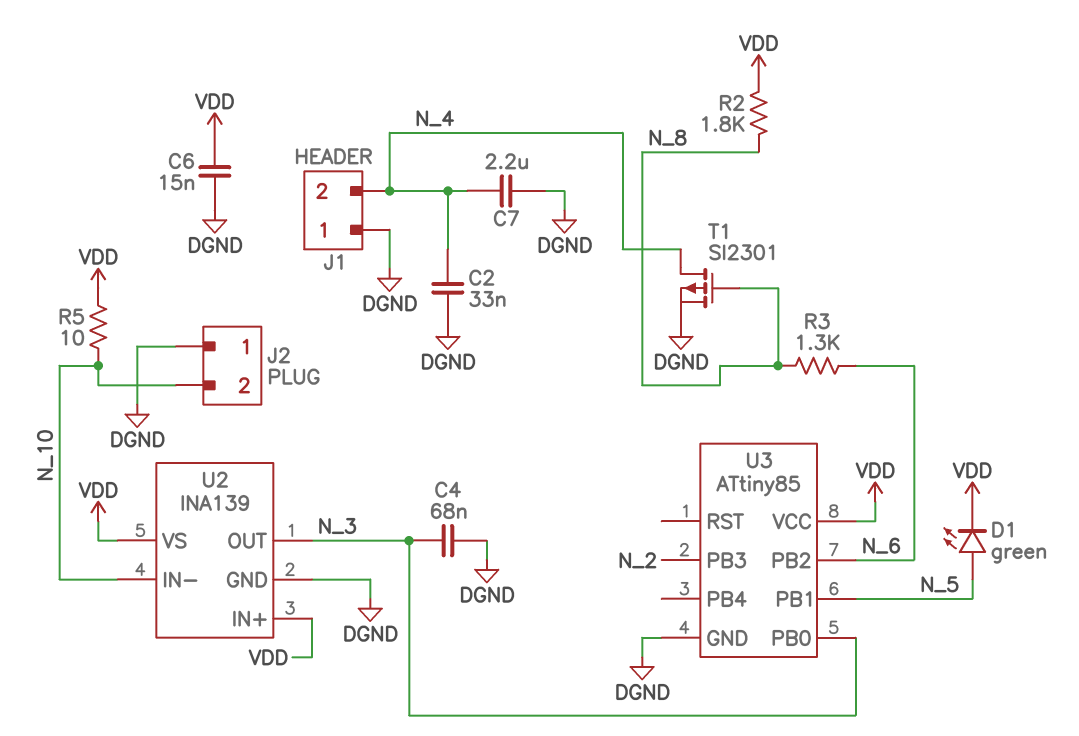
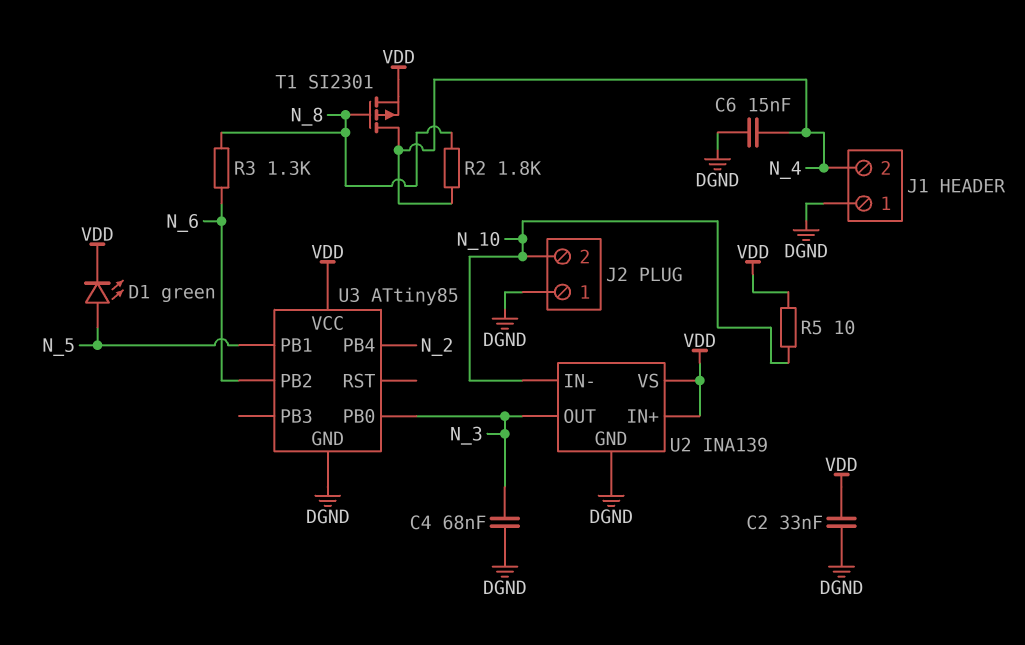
C2: 33nF (DGND, N_4) -> 33nF (DGND, VDD)
C6: 15nF (DGND, VDD) -> 15nF (DGND, N_4)
C7: 2.2uF (DGND, N_4) -> none
R2: 1.8k (N_8, VDD) -> 1.8k (N_4, N_8)
T1: PMOS SI2301 (G N_8, D N_4, S DGND) -> PMOS SI2301 (G N_8, D N_4, S VDD)
U3 pin PB3: N_2 -> none
U3 pin PB4: none -> N_2

